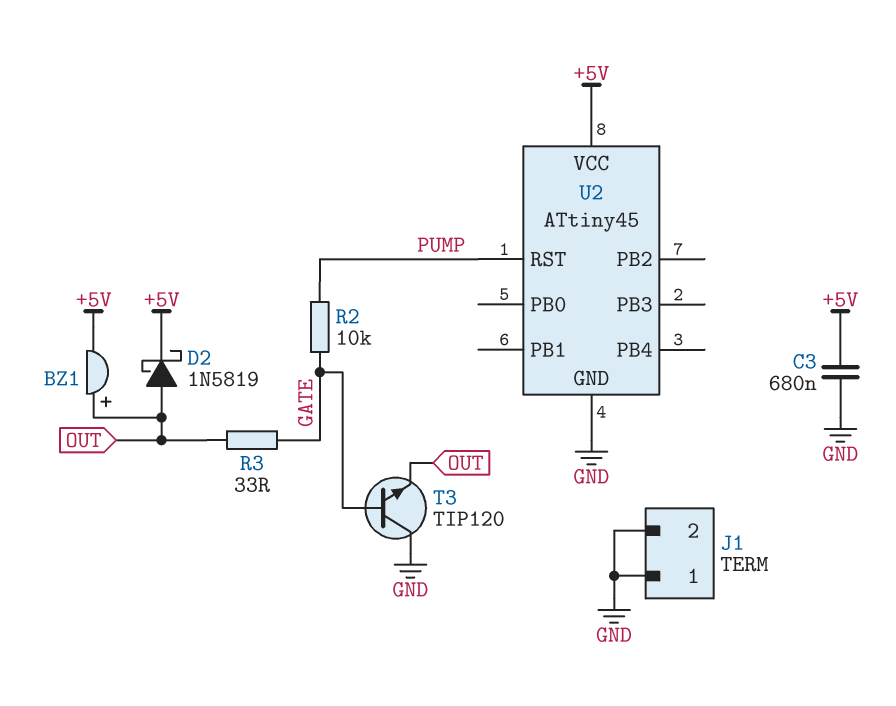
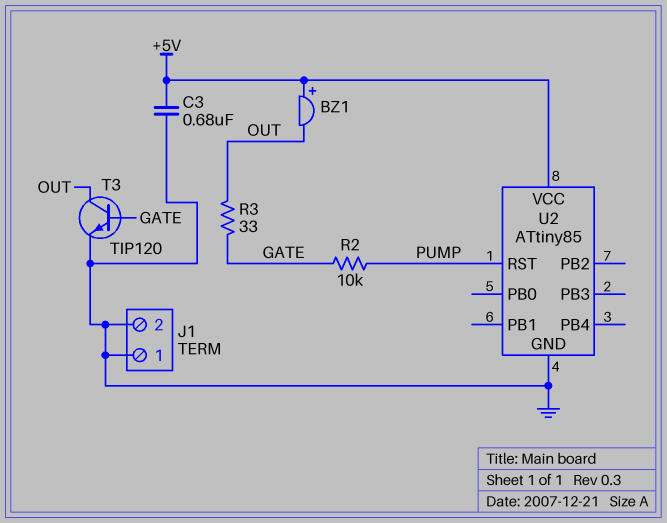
BZ1: buzzer (plus OUT, minus +5V) -> buzzer (plus +5V, minus OUT)
D2: schottky 1N5819 (A OUT, K +5V) -> none
T3: NPN TIP120 (B GATE, C GND, E OUT) -> NPN TIP120 (B GATE, C OUT, E GND)
U2: ATtiny45 -> ATtiny85

